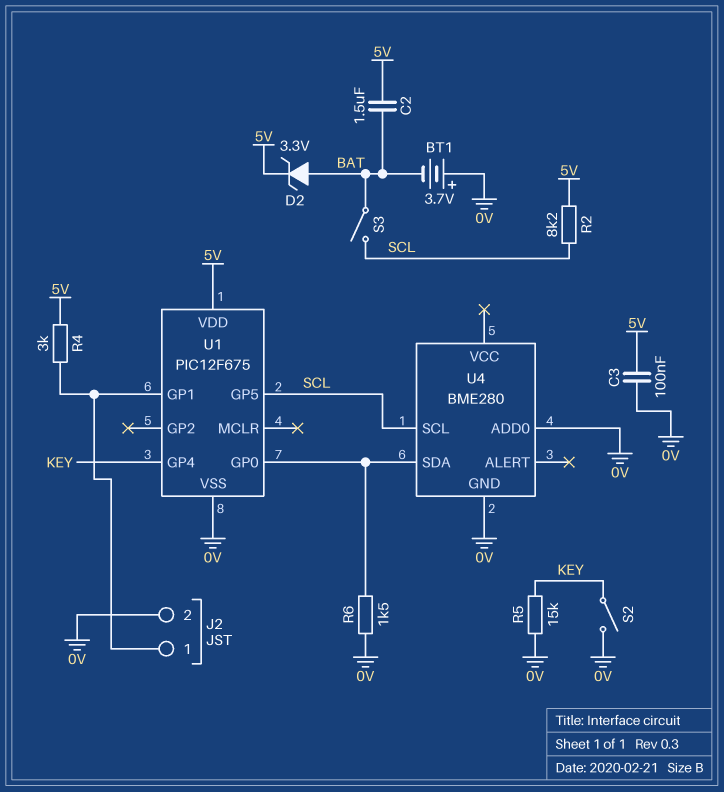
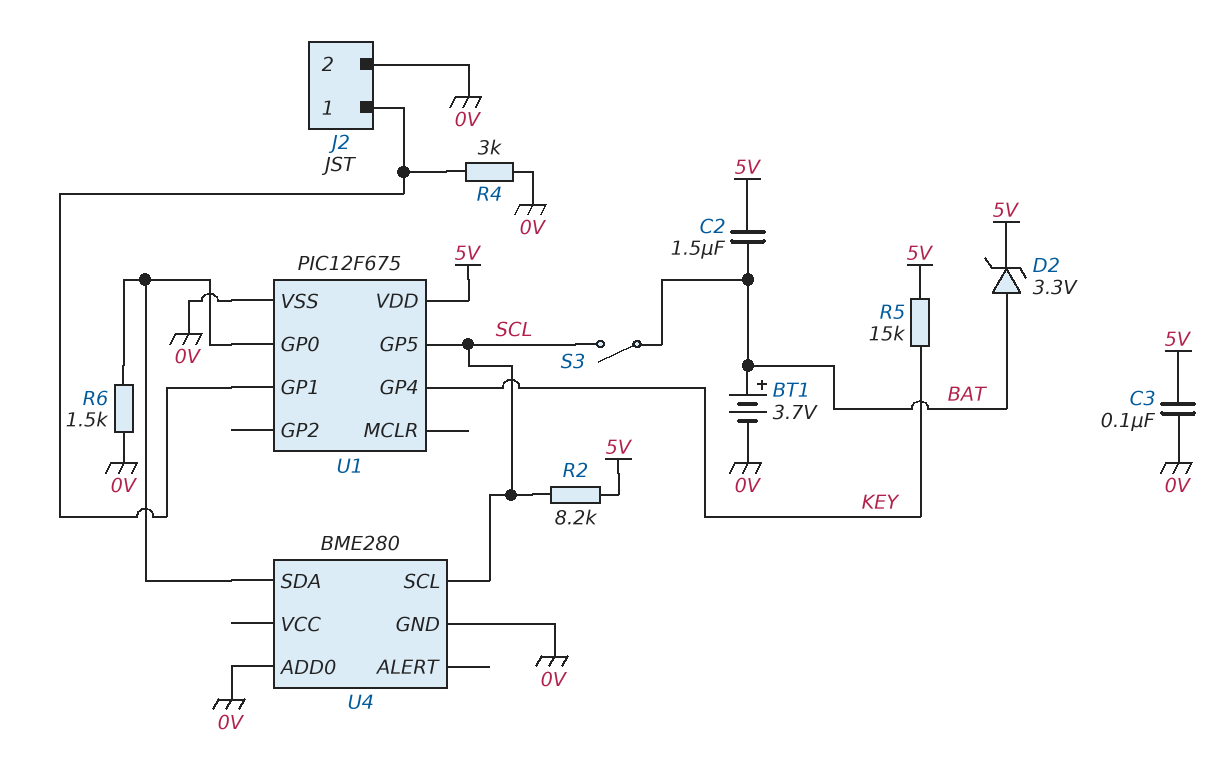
BT1: 3.7V (plus 0V, minus BAT) -> 3.7V (plus BAT, minus 0V)
R4: 3k (5V, J2/1) -> 3k (0V, J2/1)
R5: 15k (0V, KEY) -> 15k (5V, KEY)
S2: switch (0V, KEY) -> none

